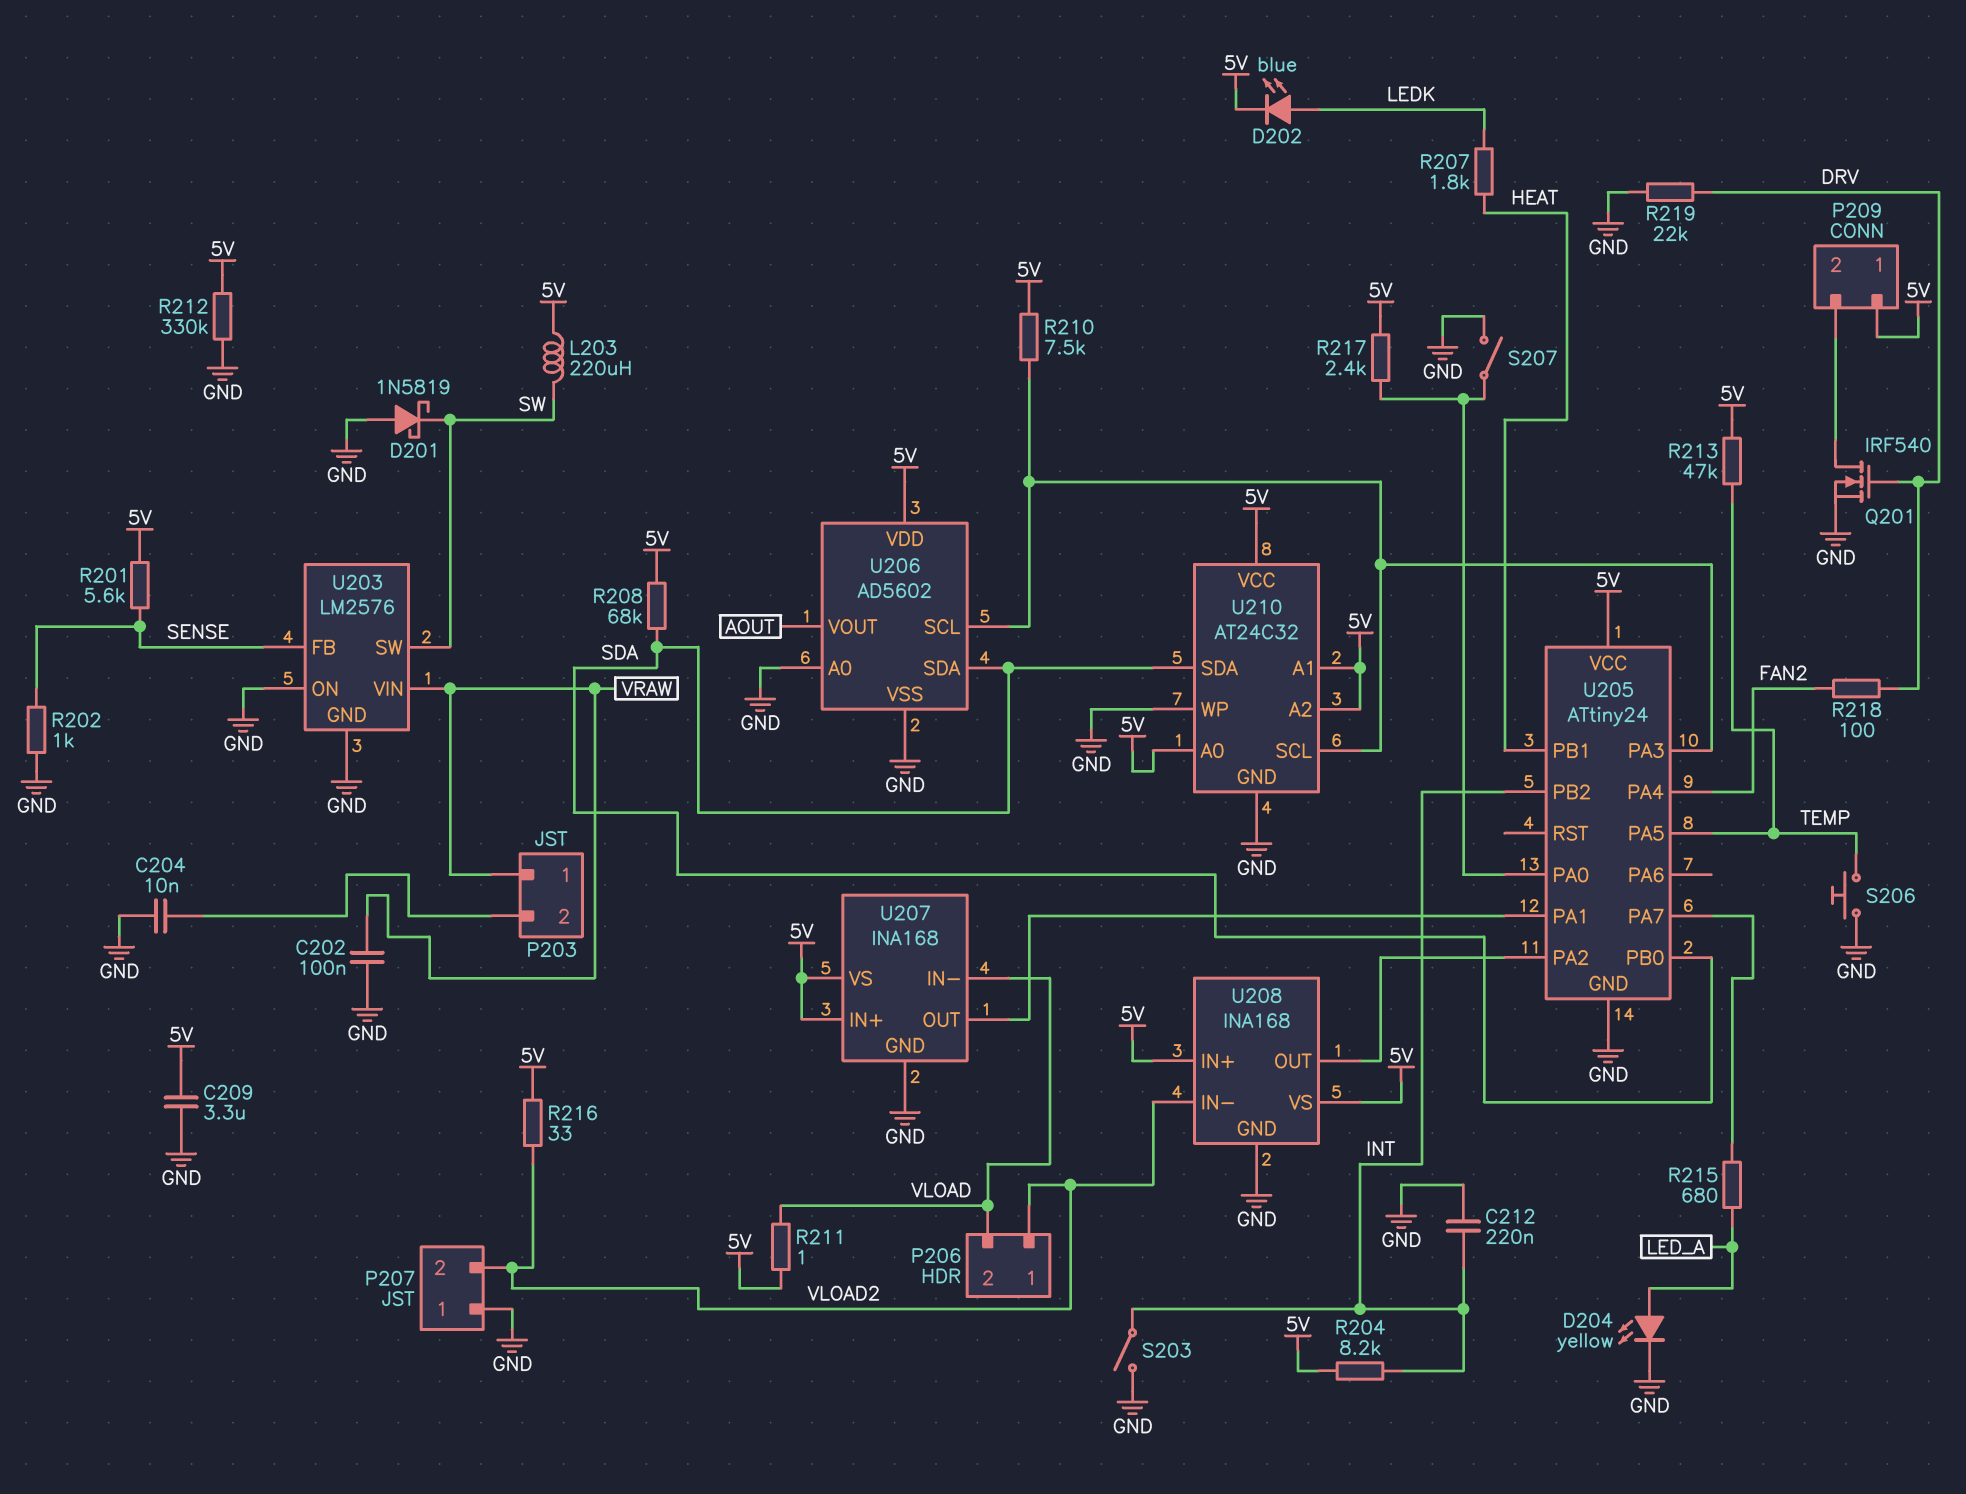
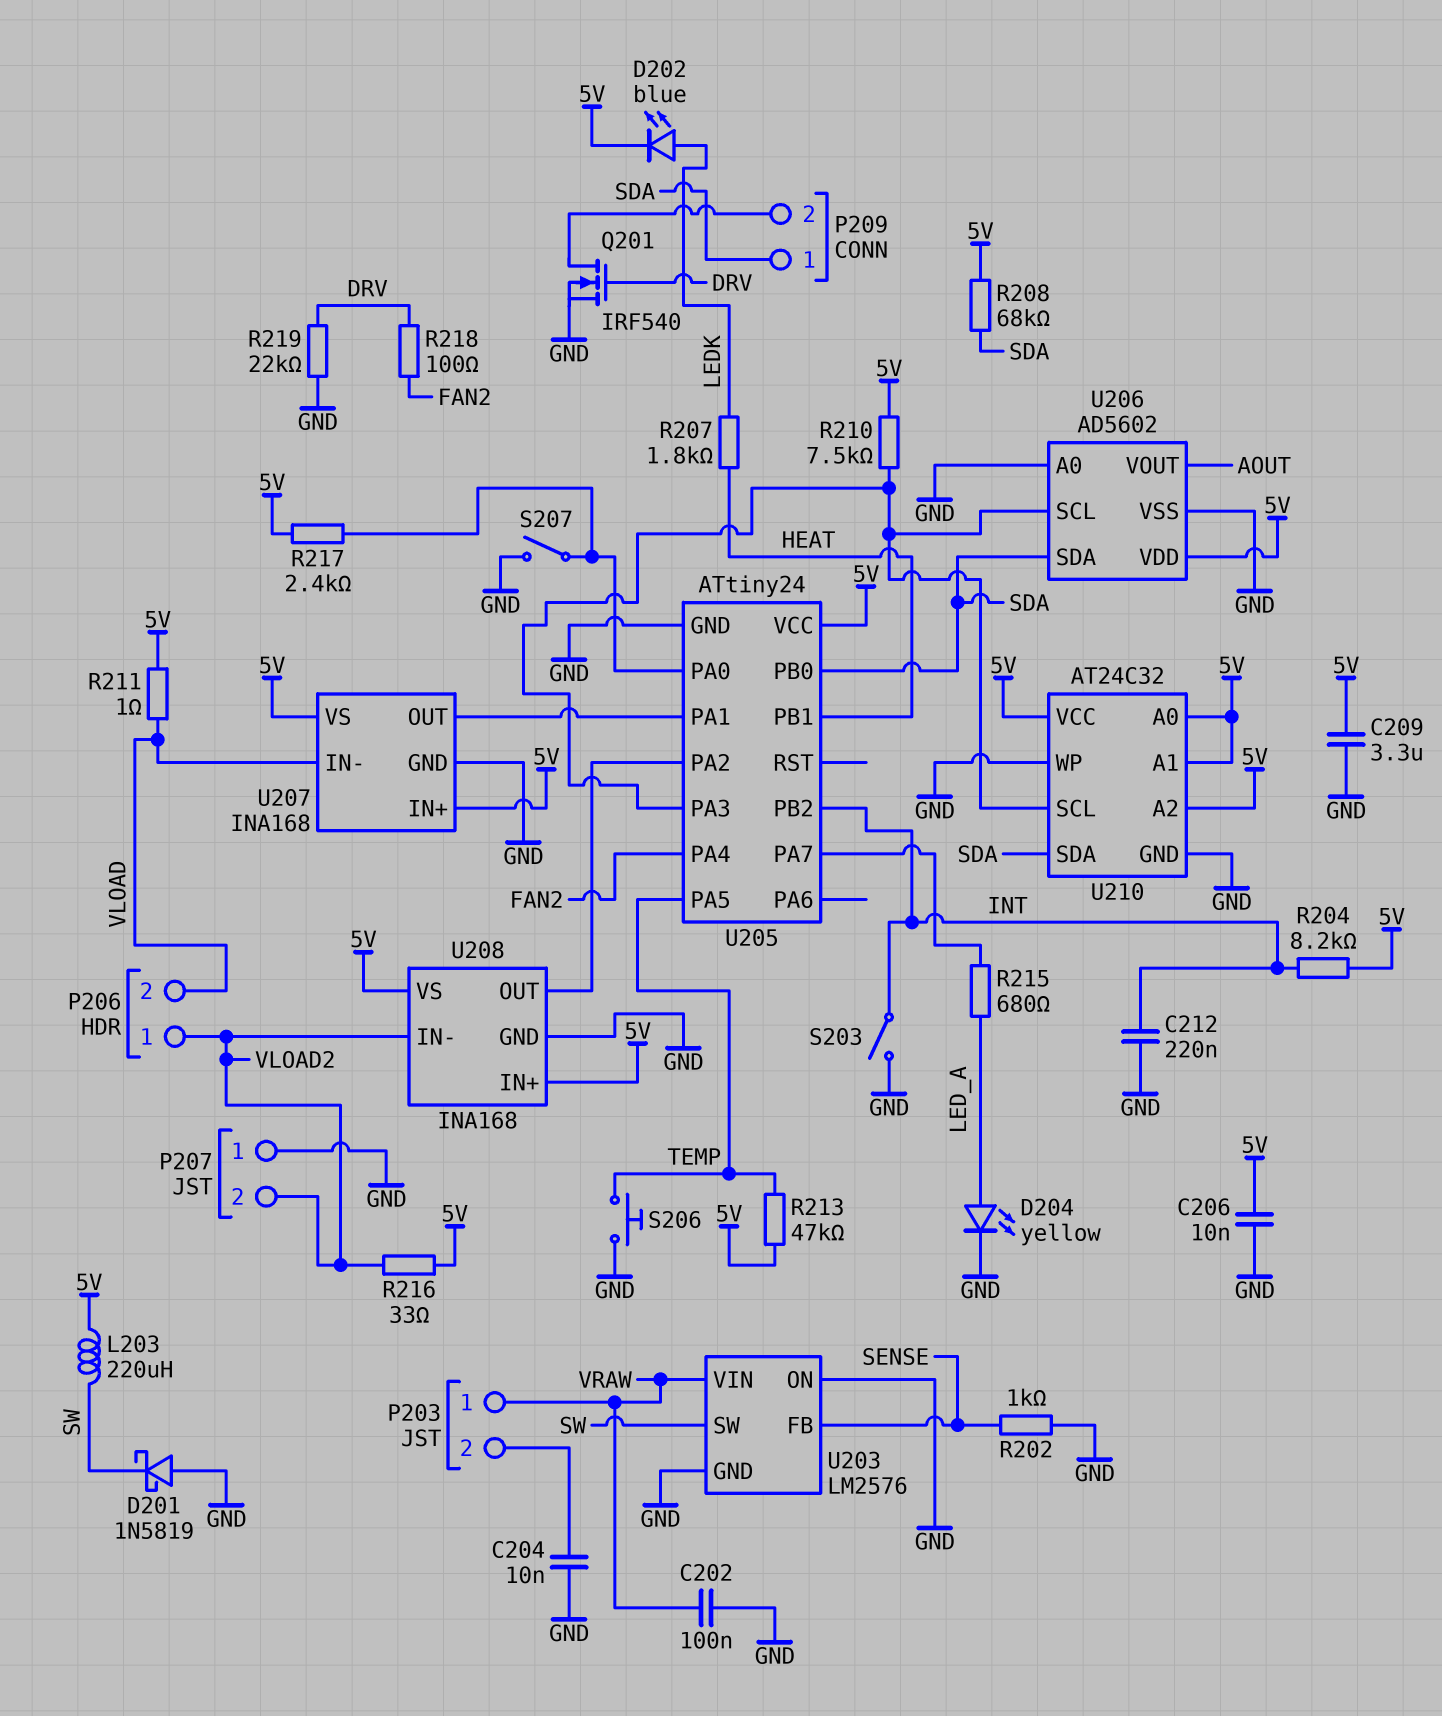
C206: none -> 10nF (5V, GND)
P209 pin 1: 5V -> SDA
R201: 5.6k (5V, SENSE) -> none
R212: 330k (5V, GND) -> none

